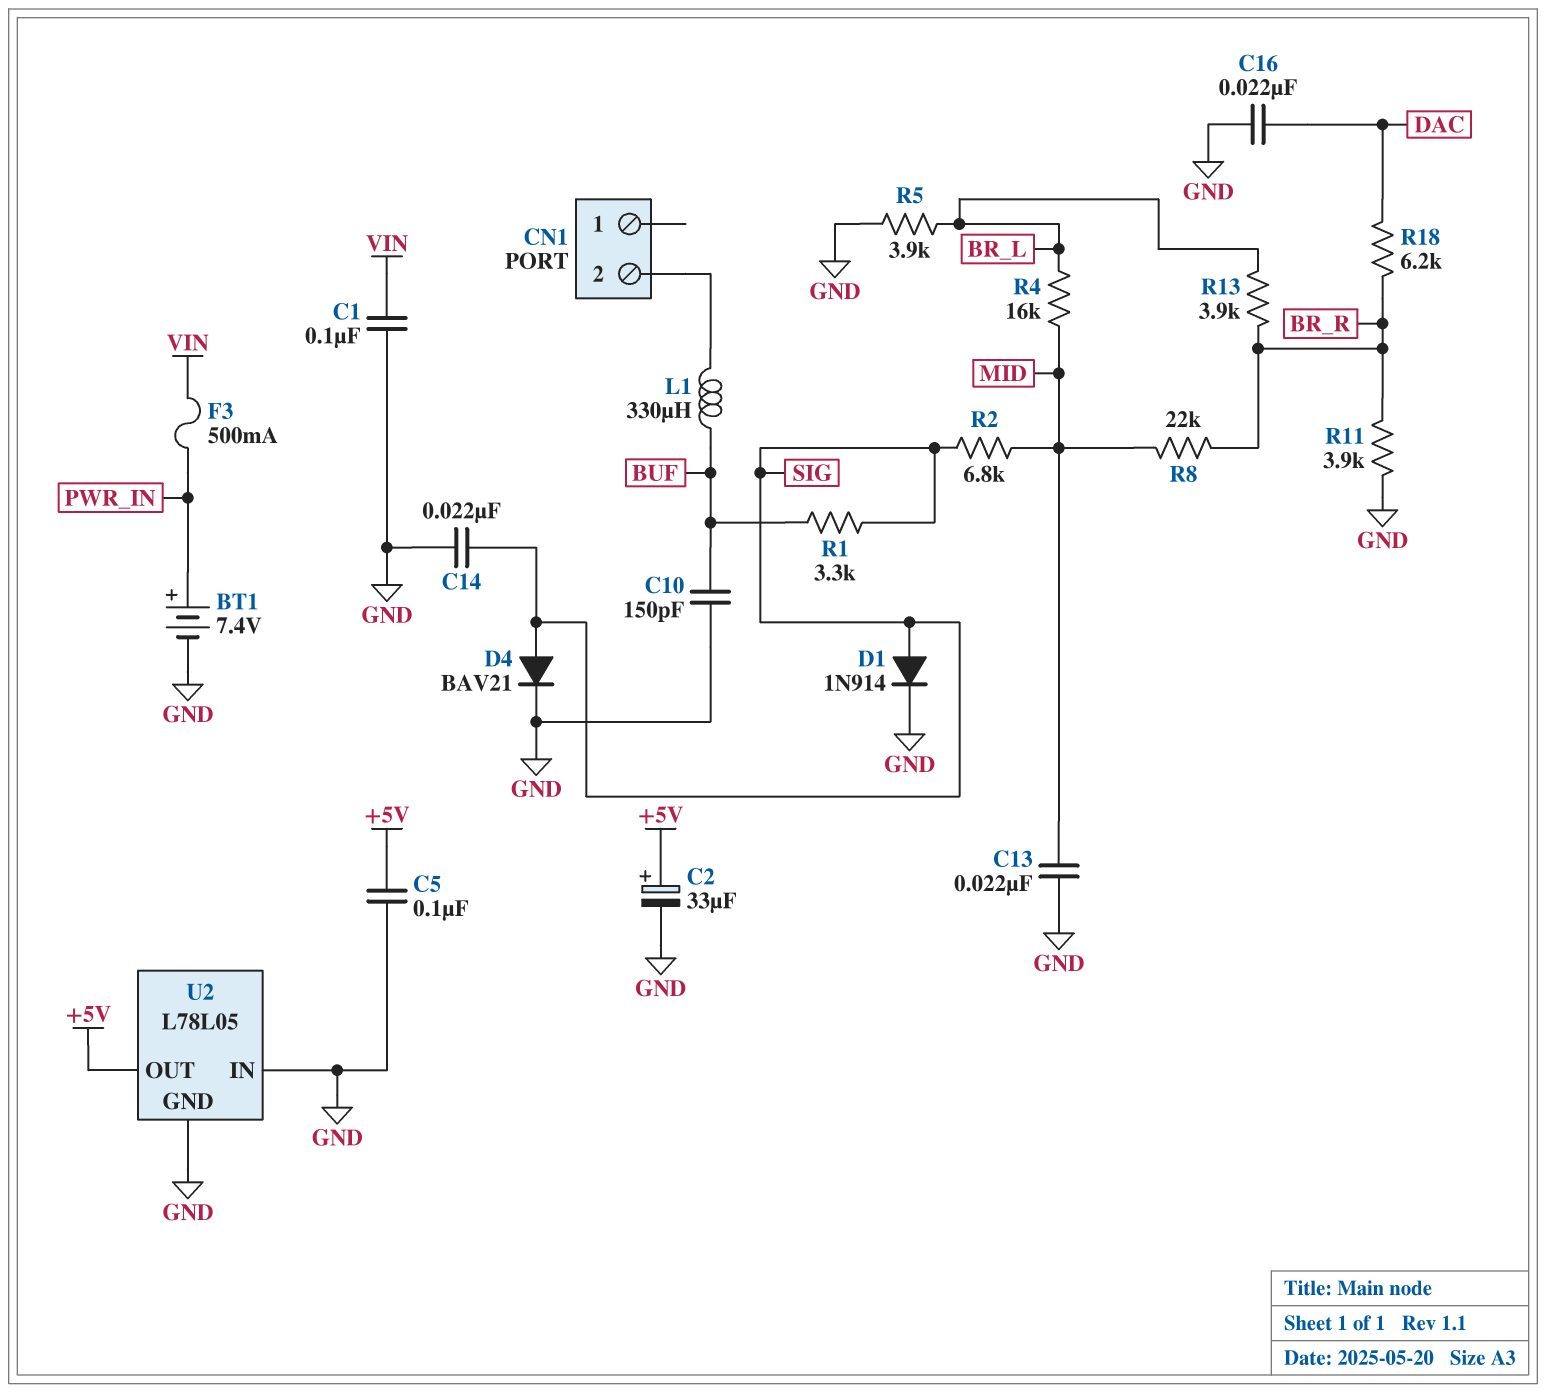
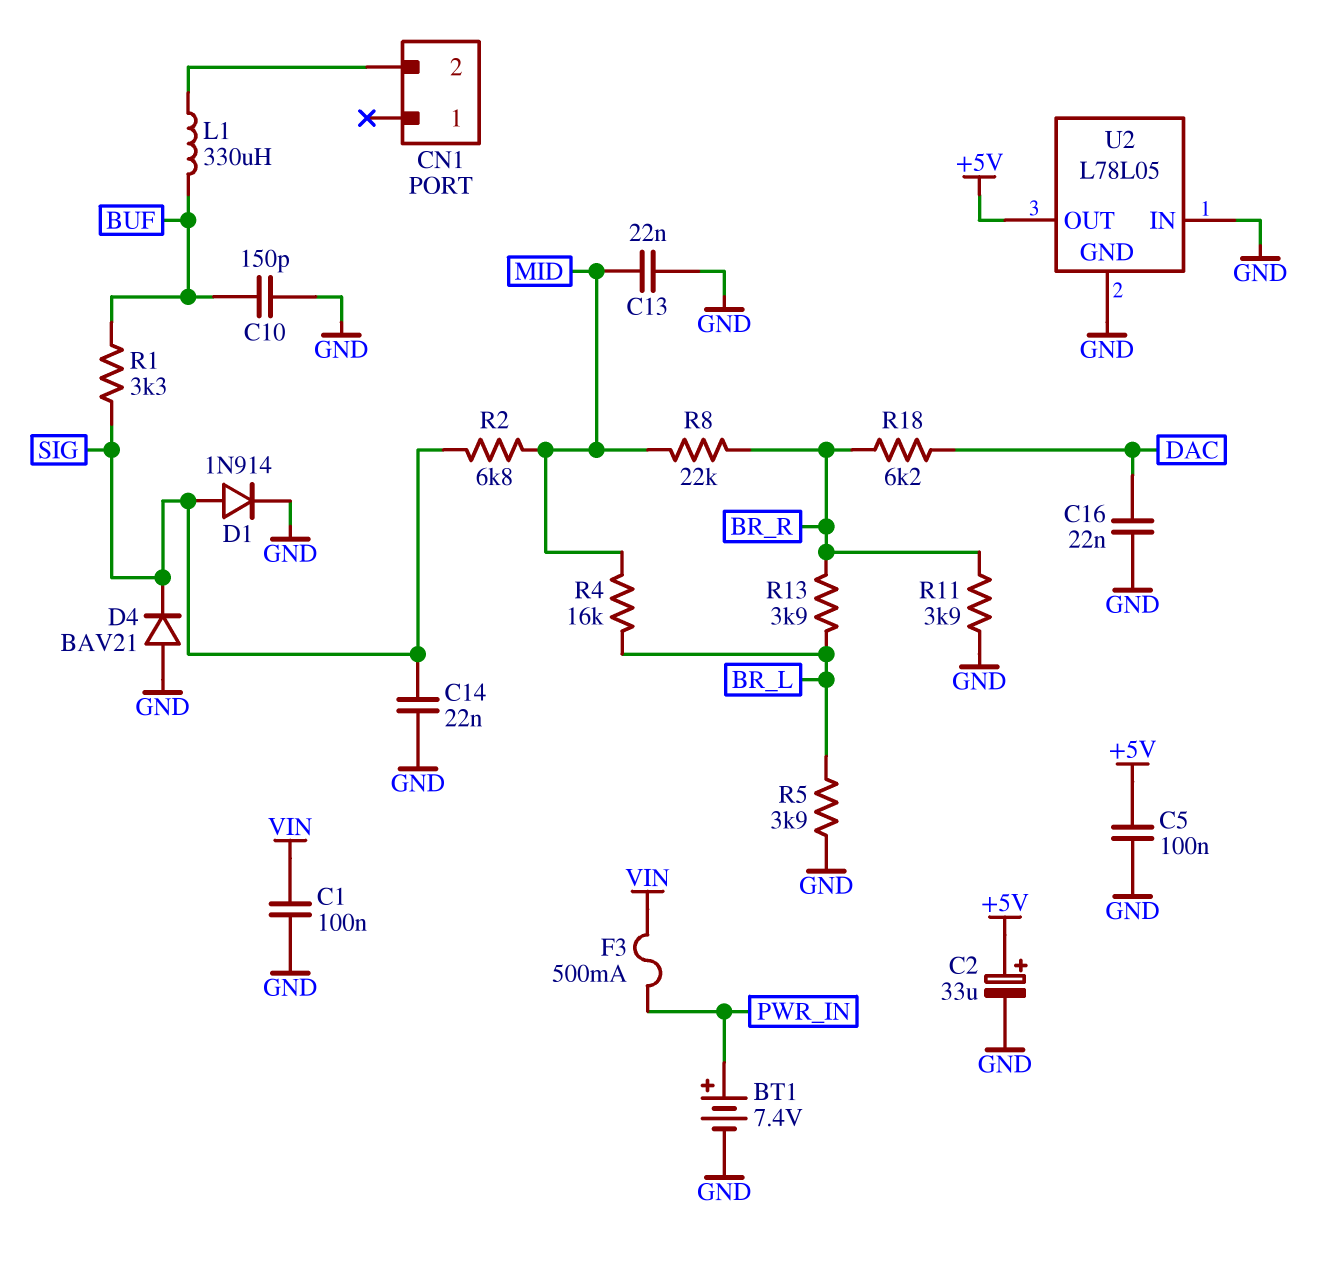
D4: diode BAV21 (A SIG, K GND) -> diode BAV21 (A GND, K SIG)

